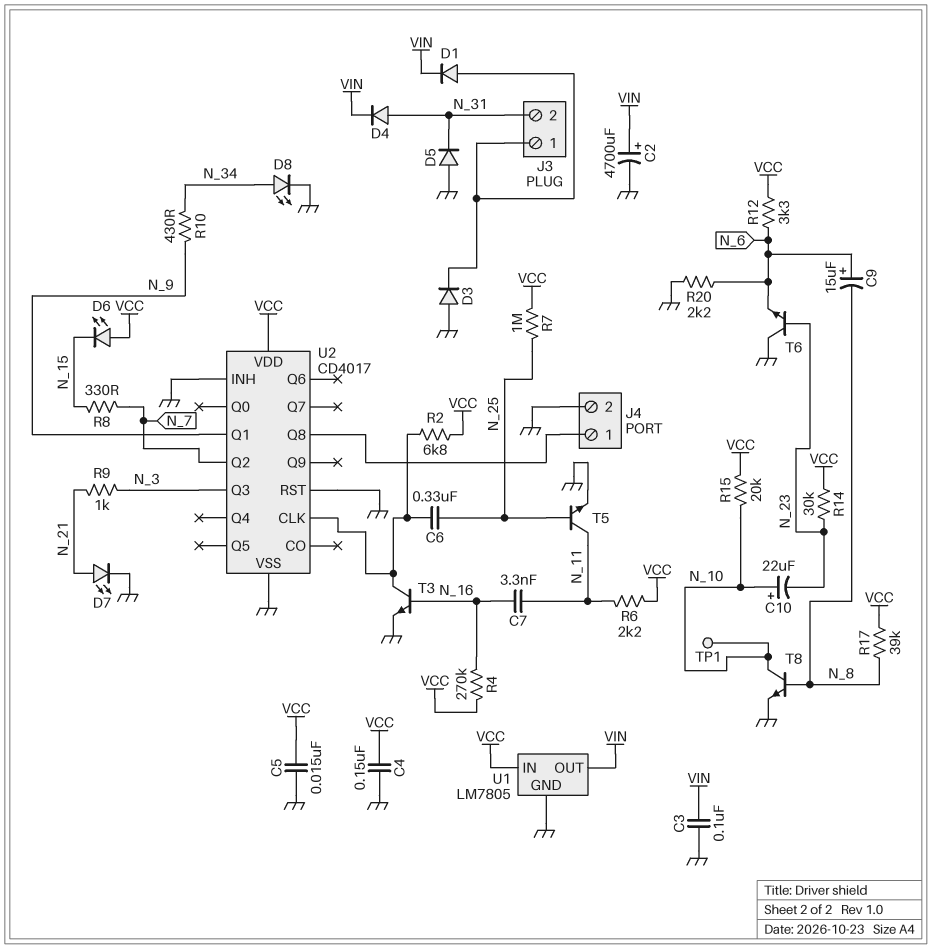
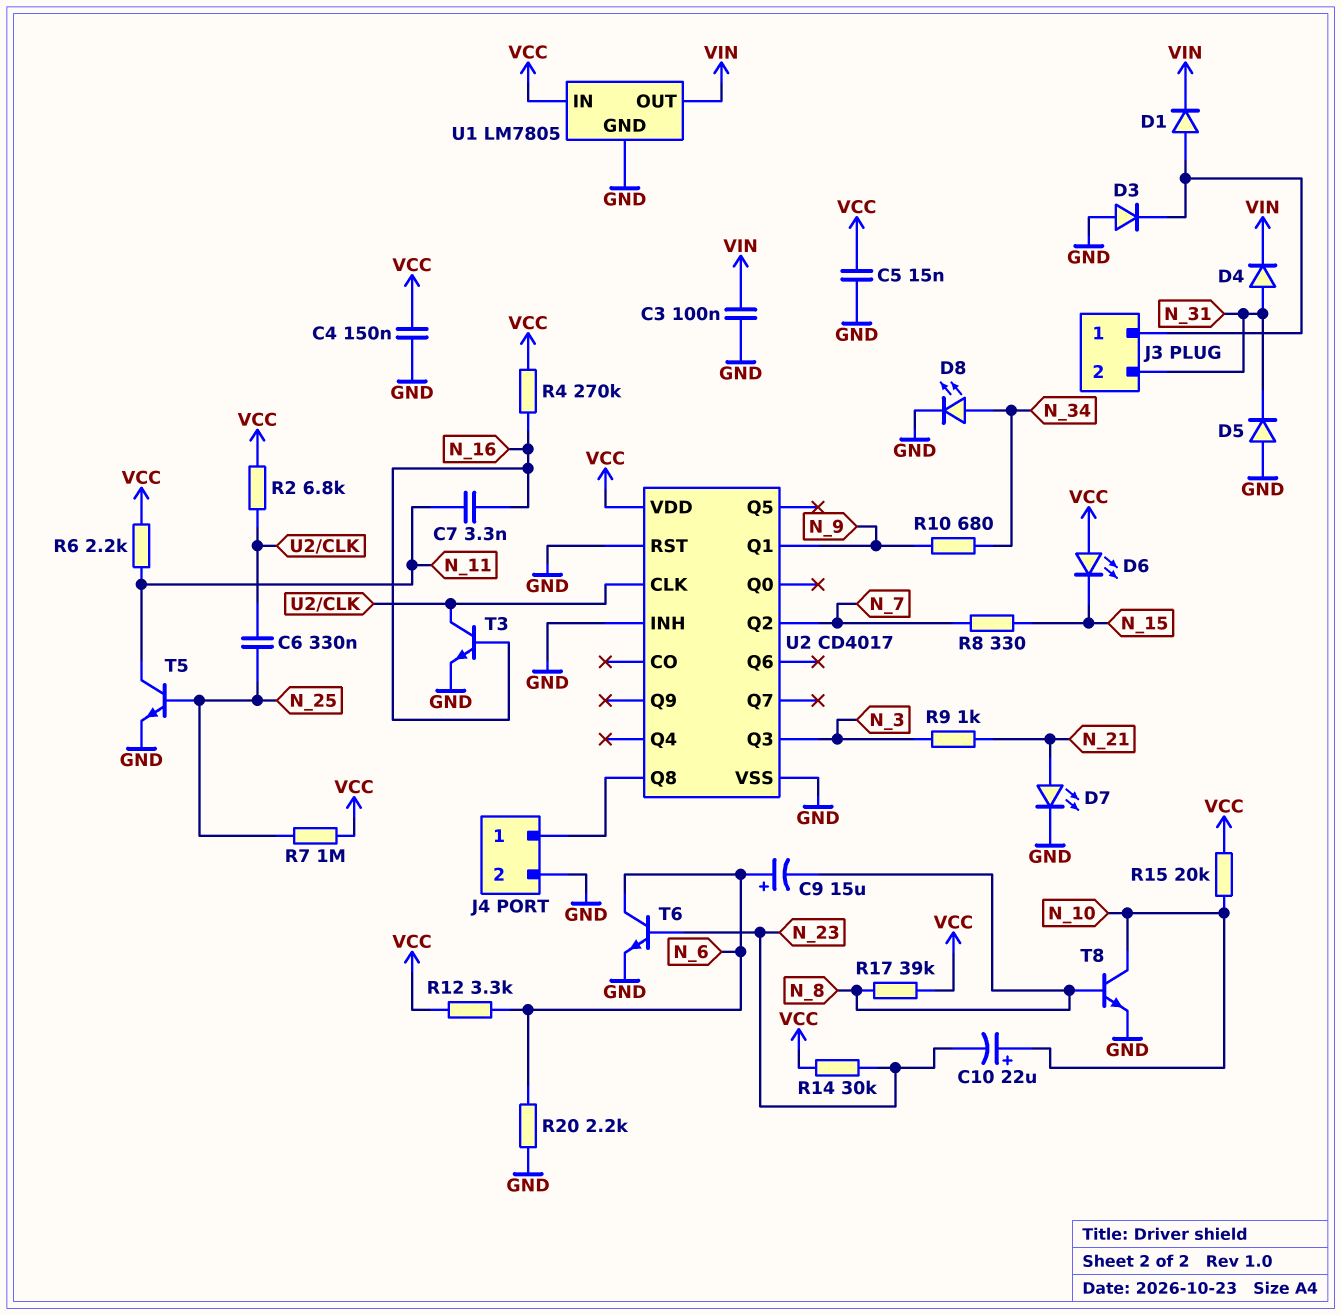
C2: 4700uF (plus VIN, minus GND) -> none
R10: 430 (N_9, N_34) -> 680 (N_9, N_34)
T6: NPN (B N_23, C GND, E N_6) -> NPN (B N_23, C N_6, E GND)
TP1: test point (N_10) -> none

